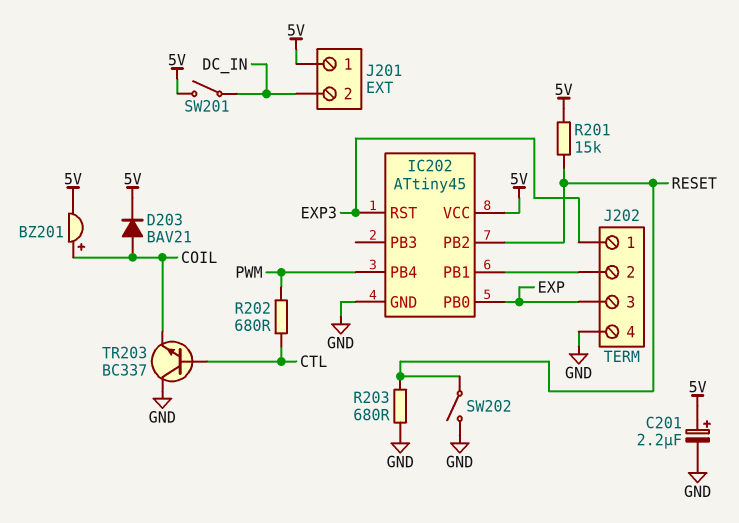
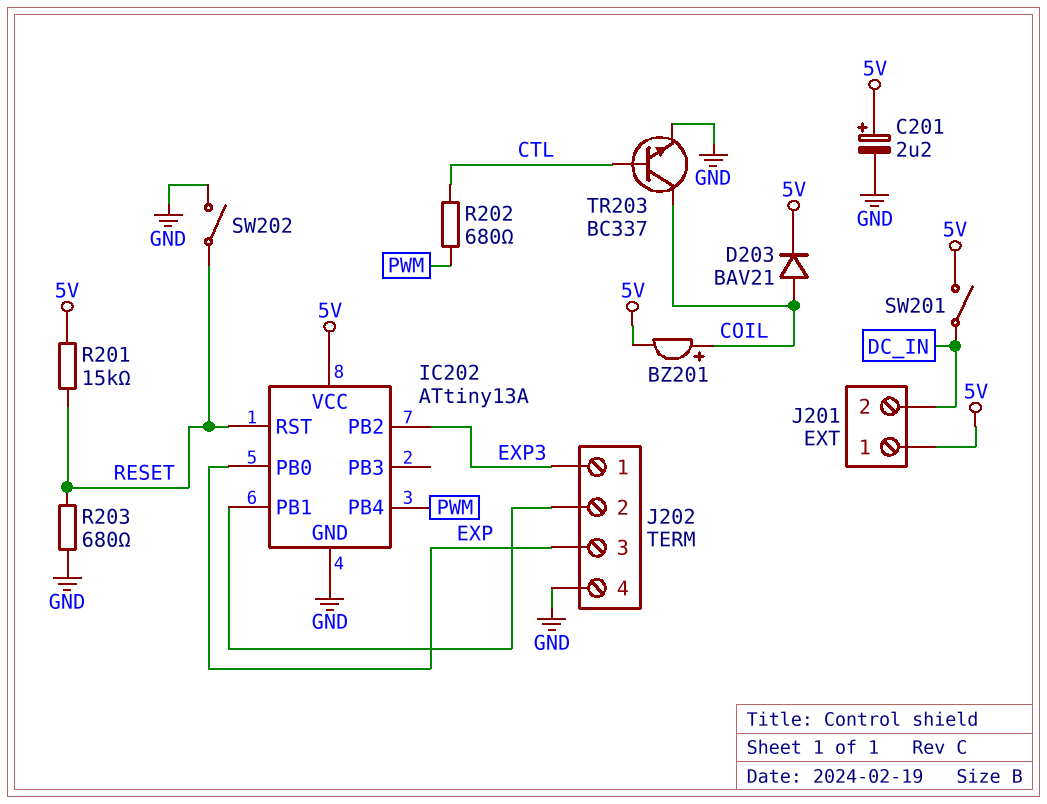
IC202: ATtiny45 -> ATtiny13A
IC202 pin PB2: RESET -> EXP3
IC202 pin RST: EXP3 -> RESET
TR203: NPN BC337 (B CTL, C GND, E COIL) -> NPN BC337 (B CTL, C COIL, E GND)

